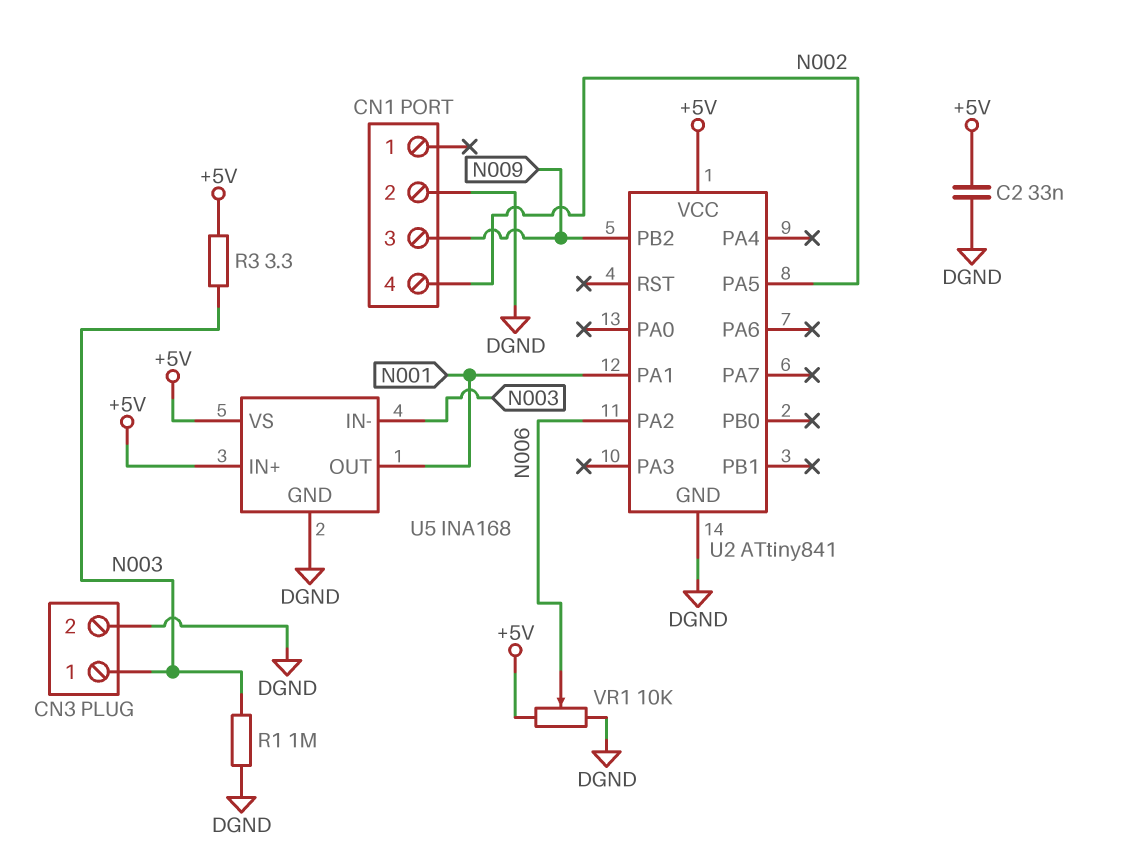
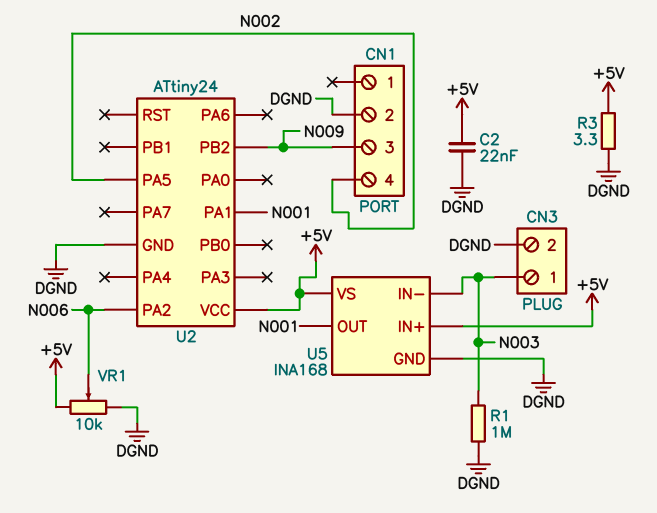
C2: 33nF (+5V, DGND) -> 22nF (+5V, DGND)
R3: 3.3 (+5V, N003) -> 3.3 (+5V, DGND)
U2: ATtiny841 -> ATtiny24

